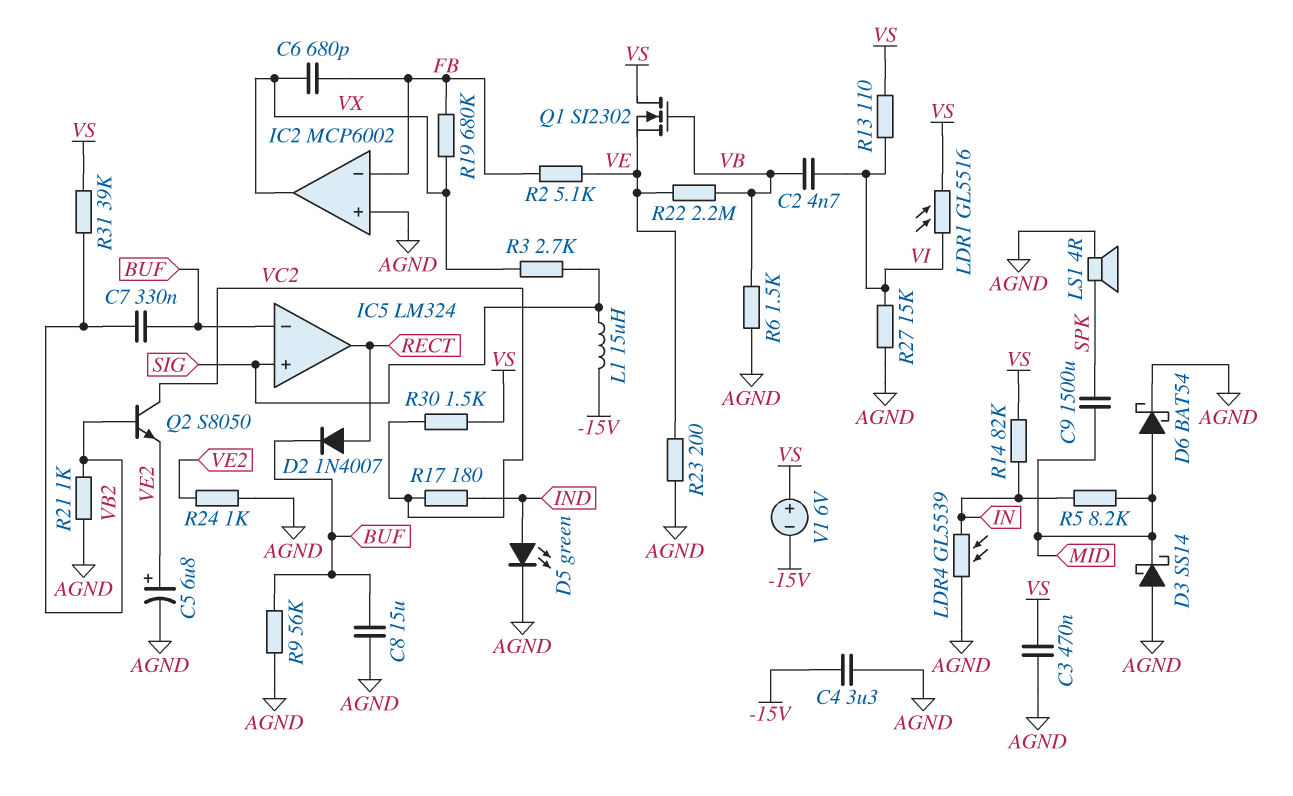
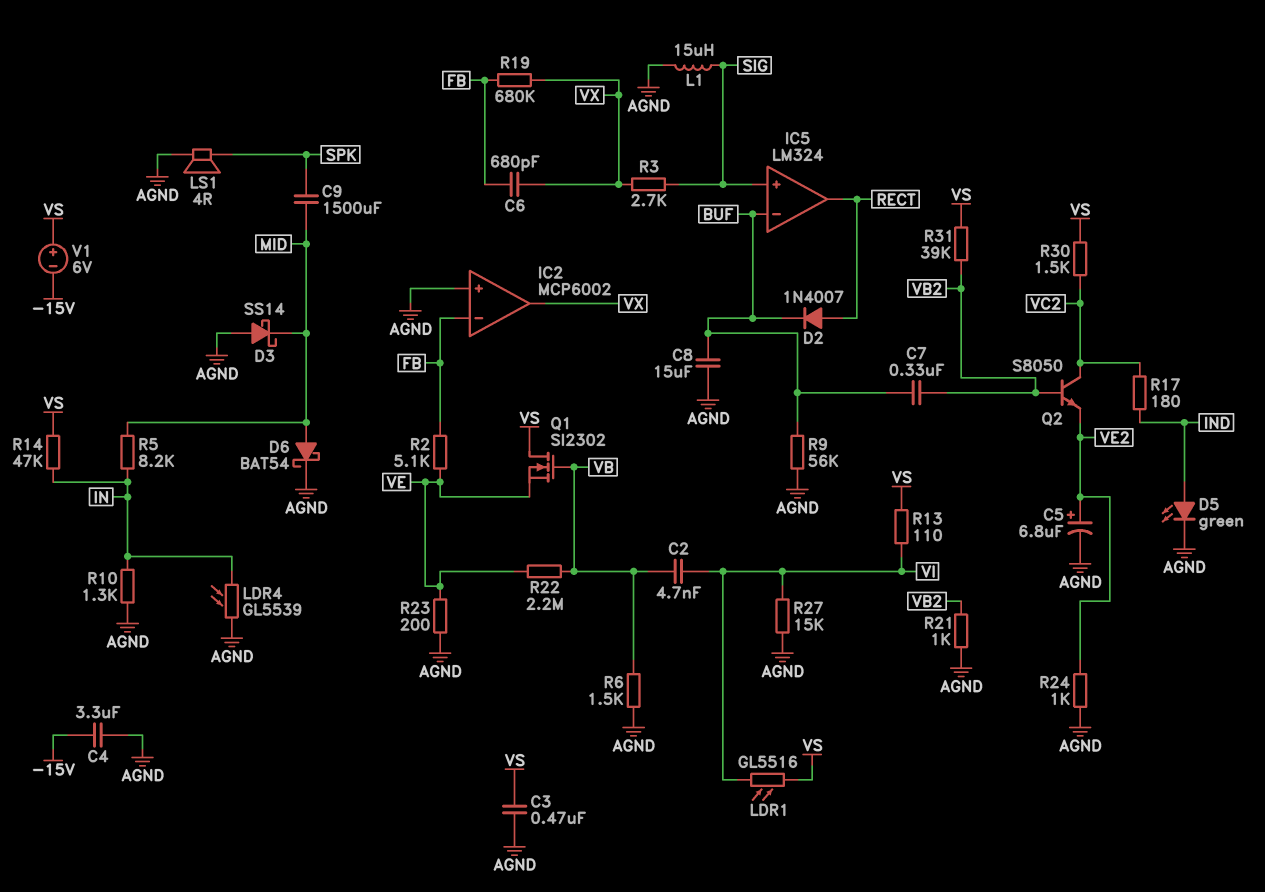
L1: 15uH (-15V, SIG) -> 15uH (AGND, SIG)
R10: none -> 1.3k (AGND, IN)
R14: 82k (IN, VS) -> 47k (IN, VS)

